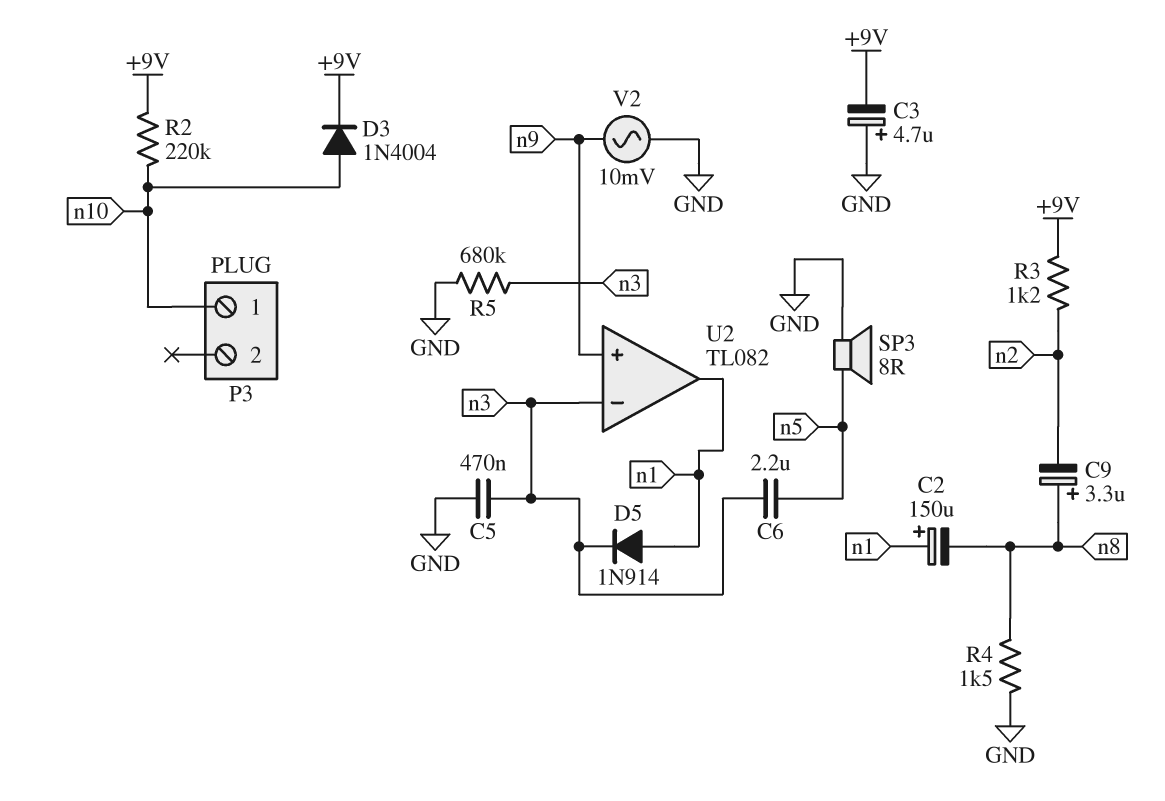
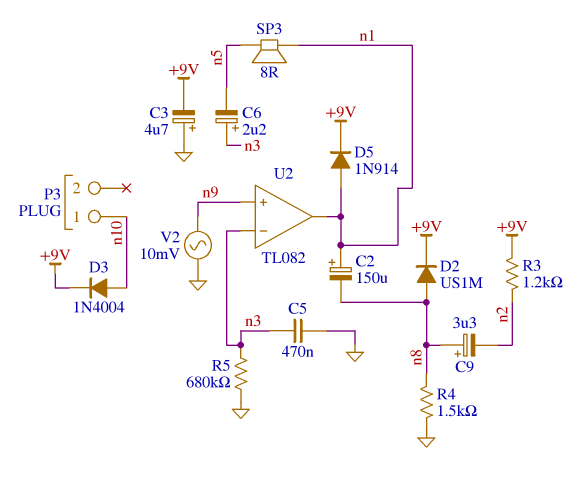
C6: 2.2uF (n3, n5) -> 2.2uF (plus n3, minus n5)
D2: none -> diode US1M (A n8, K +9V)
D5: diode 1N914 (A n1, K n3) -> diode 1N914 (A n1, K +9V)
R2: 220k (+9V, n10) -> none
SP3: speaker 8R (GND, n5) -> speaker 8R (n1, n5)

